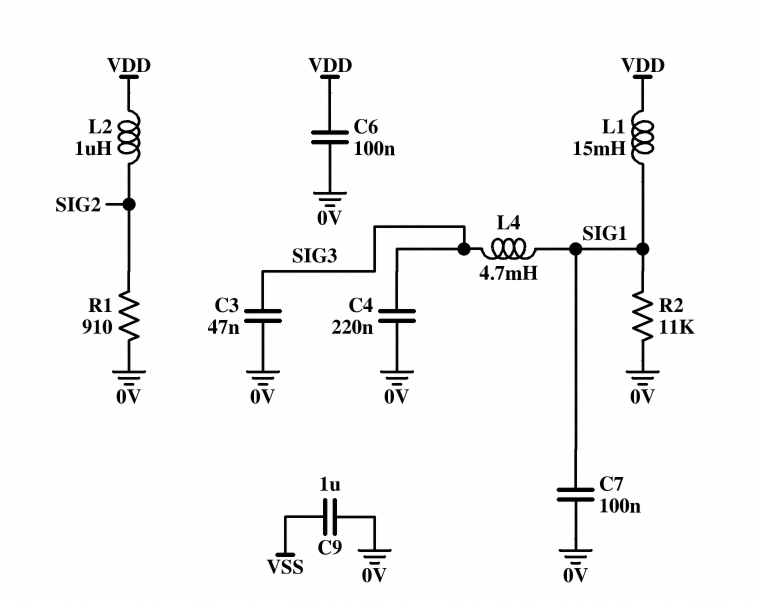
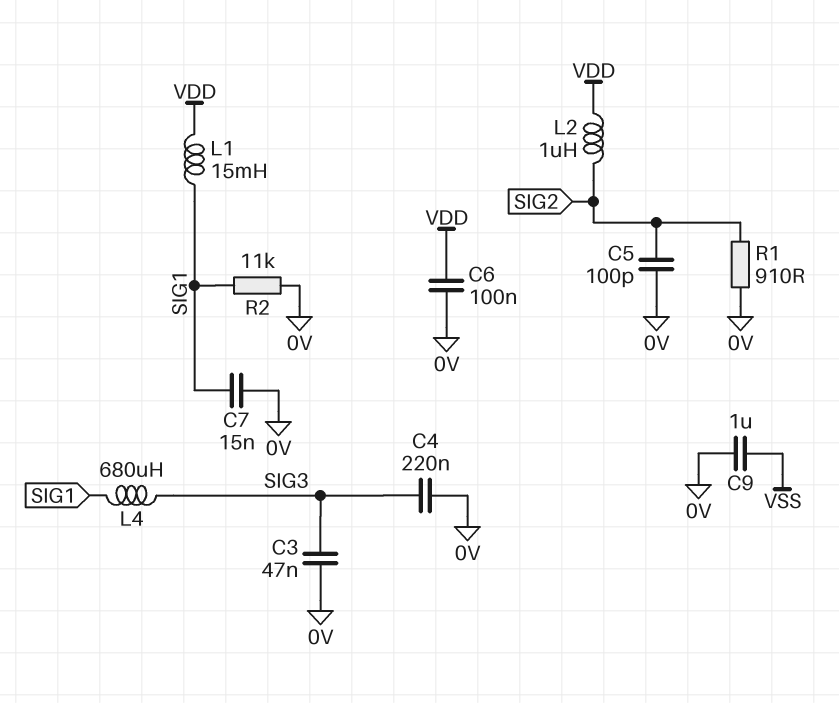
C5: none -> 100pF (0V, SIG2)
C7: 100nF (0V, SIG1) -> 15nF (0V, SIG1)
L4: 4.7mH (SIG1, SIG3) -> 680uH (SIG1, SIG3)

